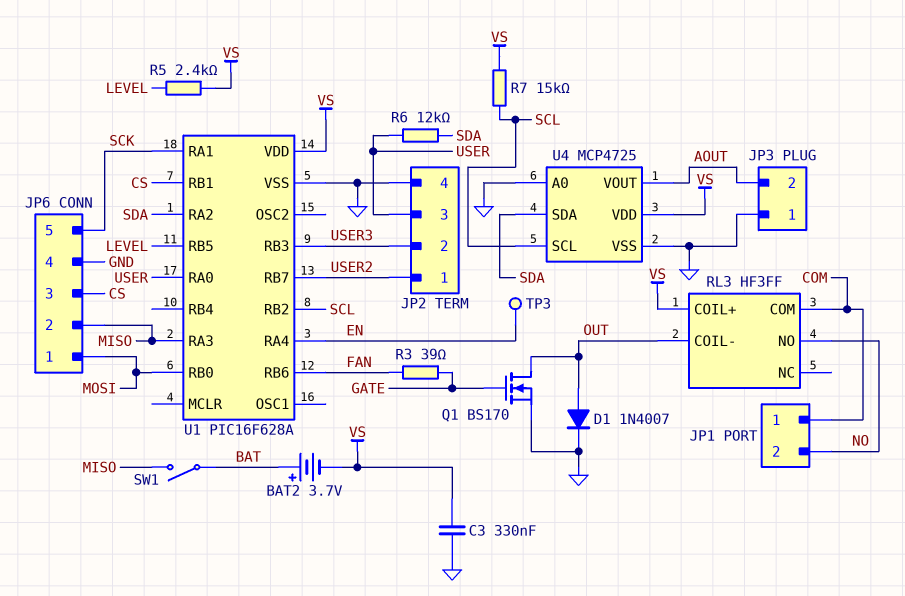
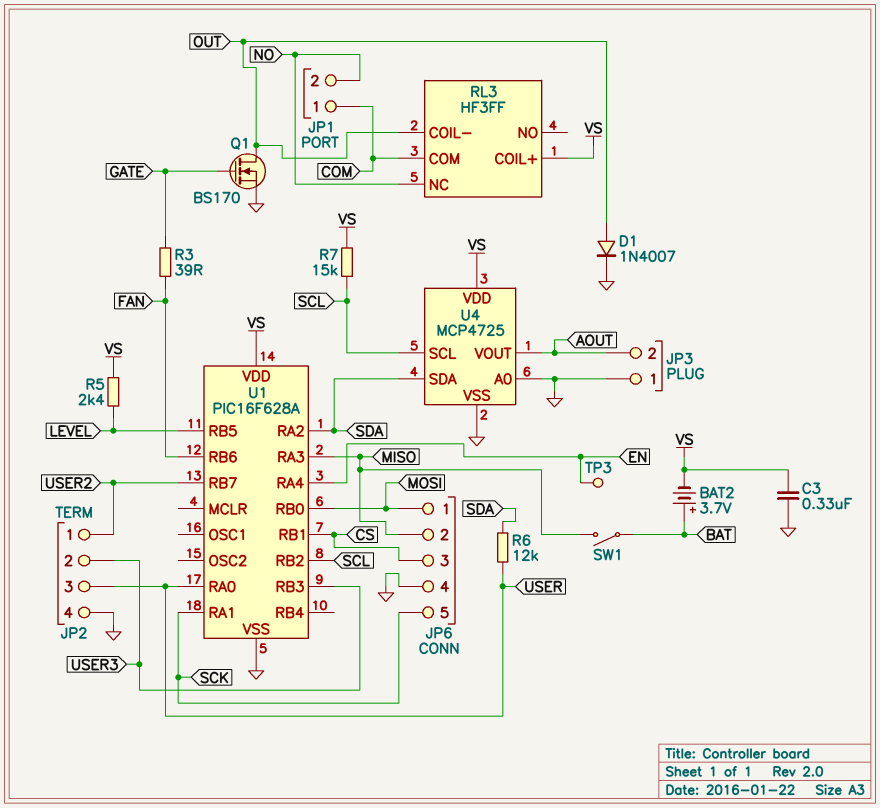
RL3 pin NC: none -> NO
RL3 pin NO: NO -> none

